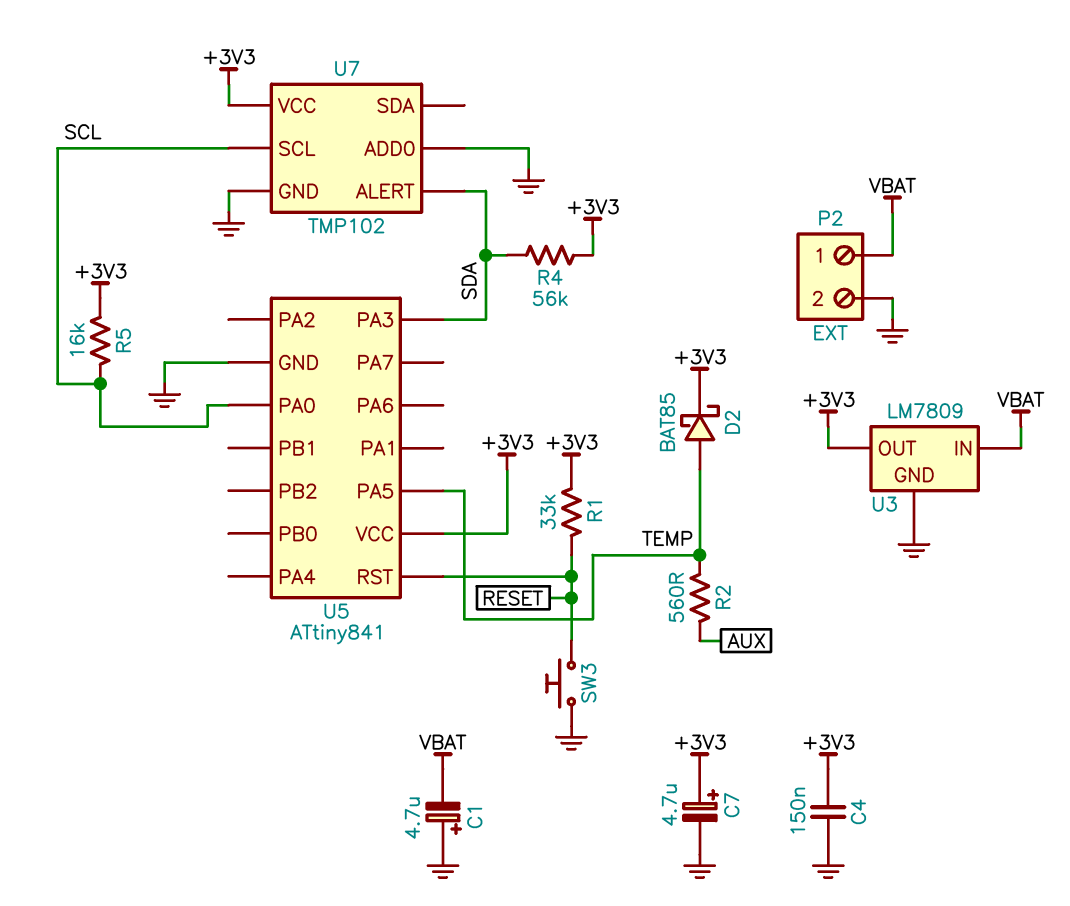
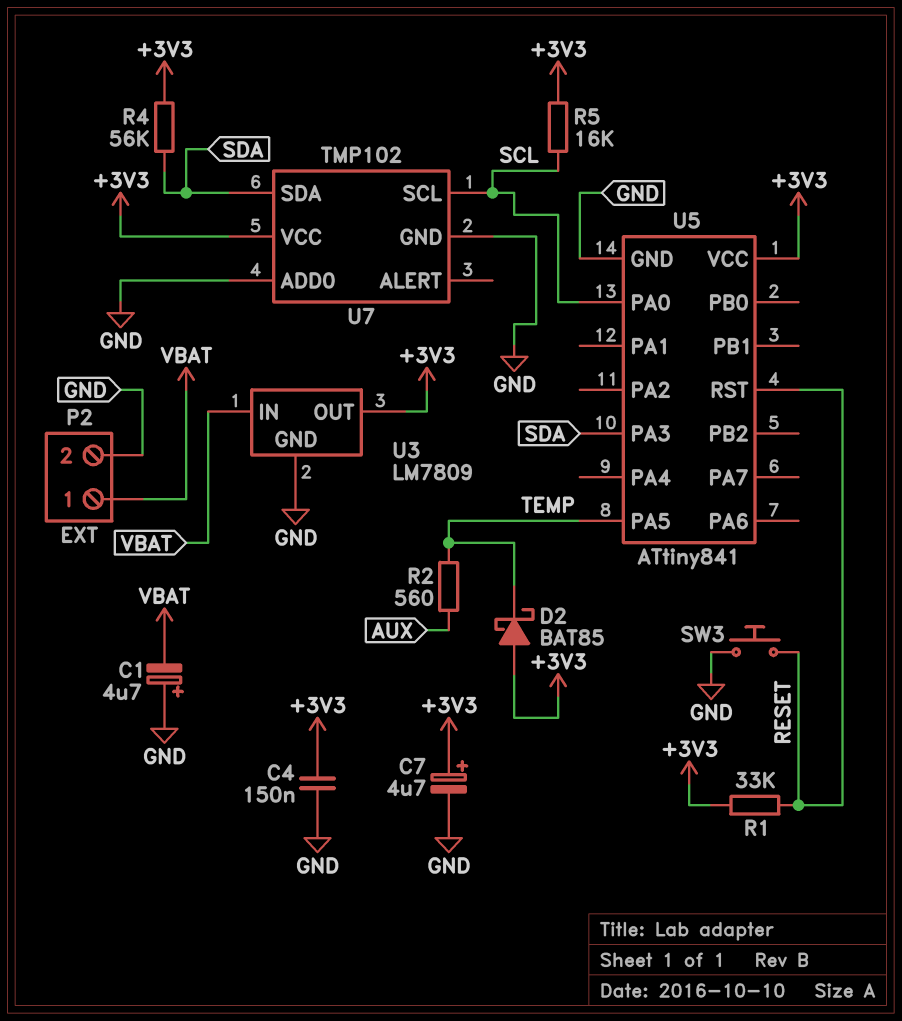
D2: schottky BAT85 (A TEMP, K +3V3) -> schottky BAT85 (A +3V3, K TEMP)
U7 pin ALERT: SDA -> none
U7 pin SDA: none -> SDA

